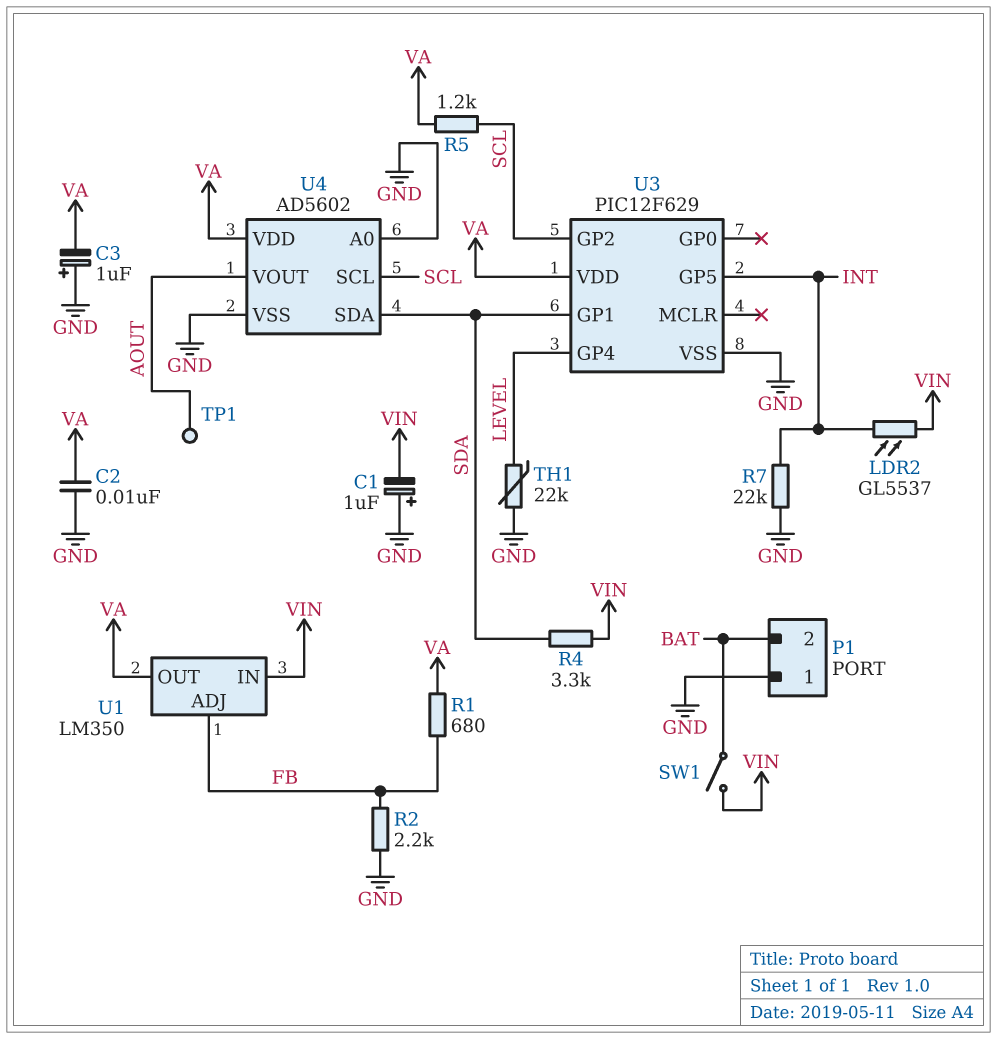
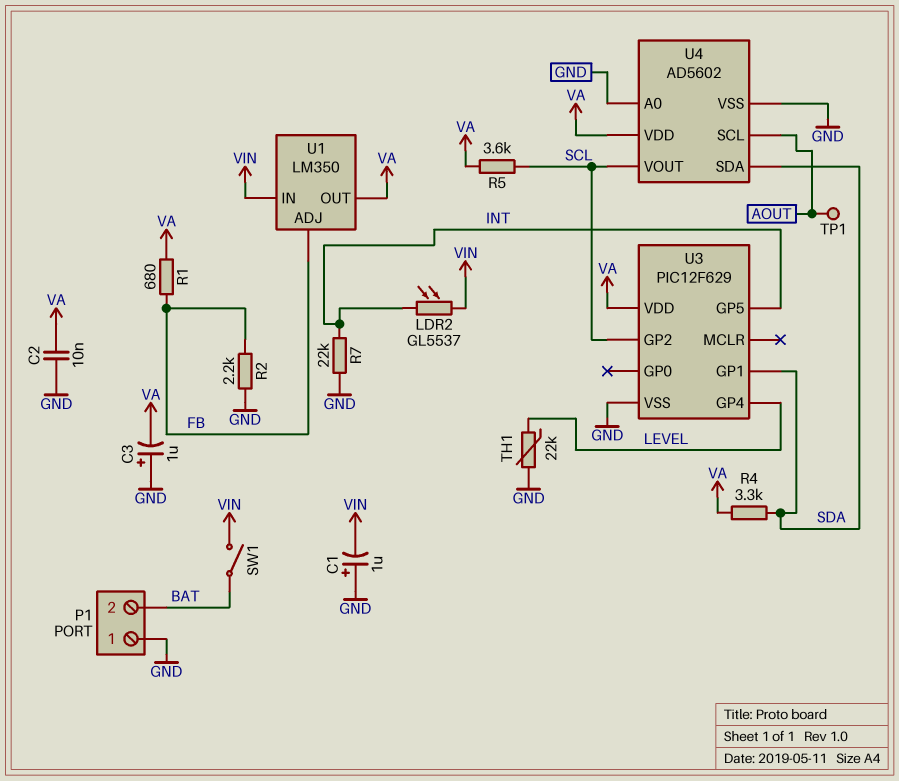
R4: 3.3k (SDA, VIN) -> 3.3k (SDA, VA)
R5: 1.2k (SCL, VA) -> 3.6k (SCL, VA)
U4 pin SCL: SCL -> AOUT
U4 pin VOUT: AOUT -> SCL

